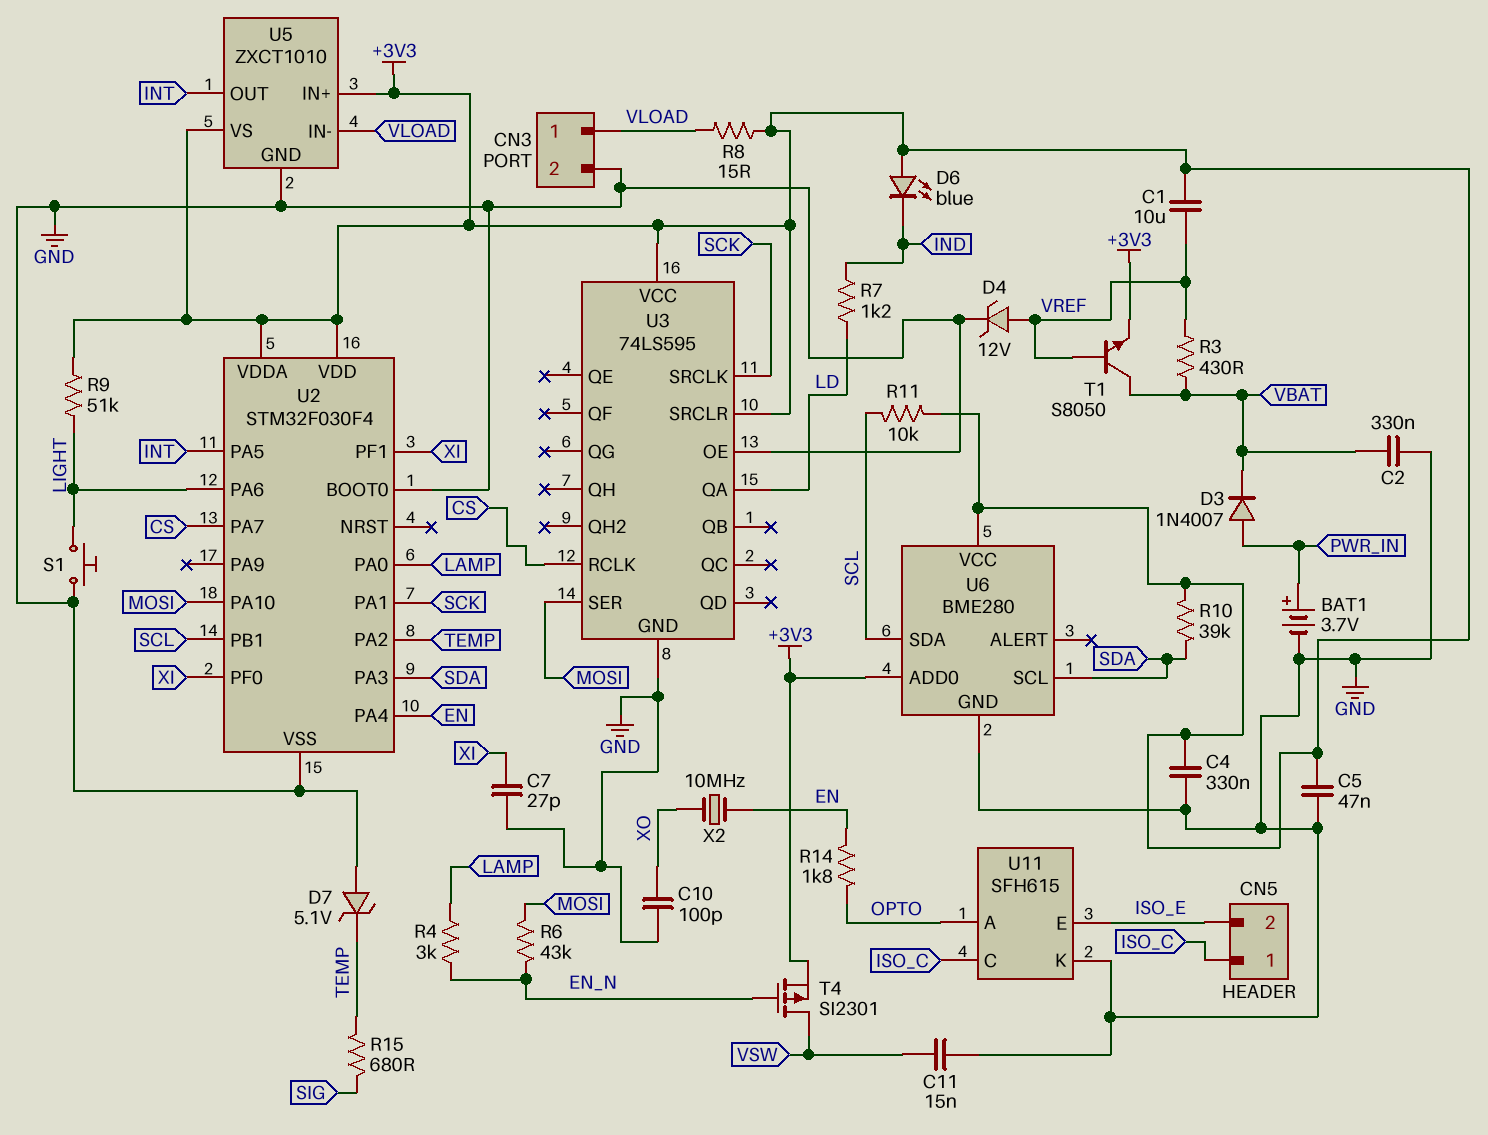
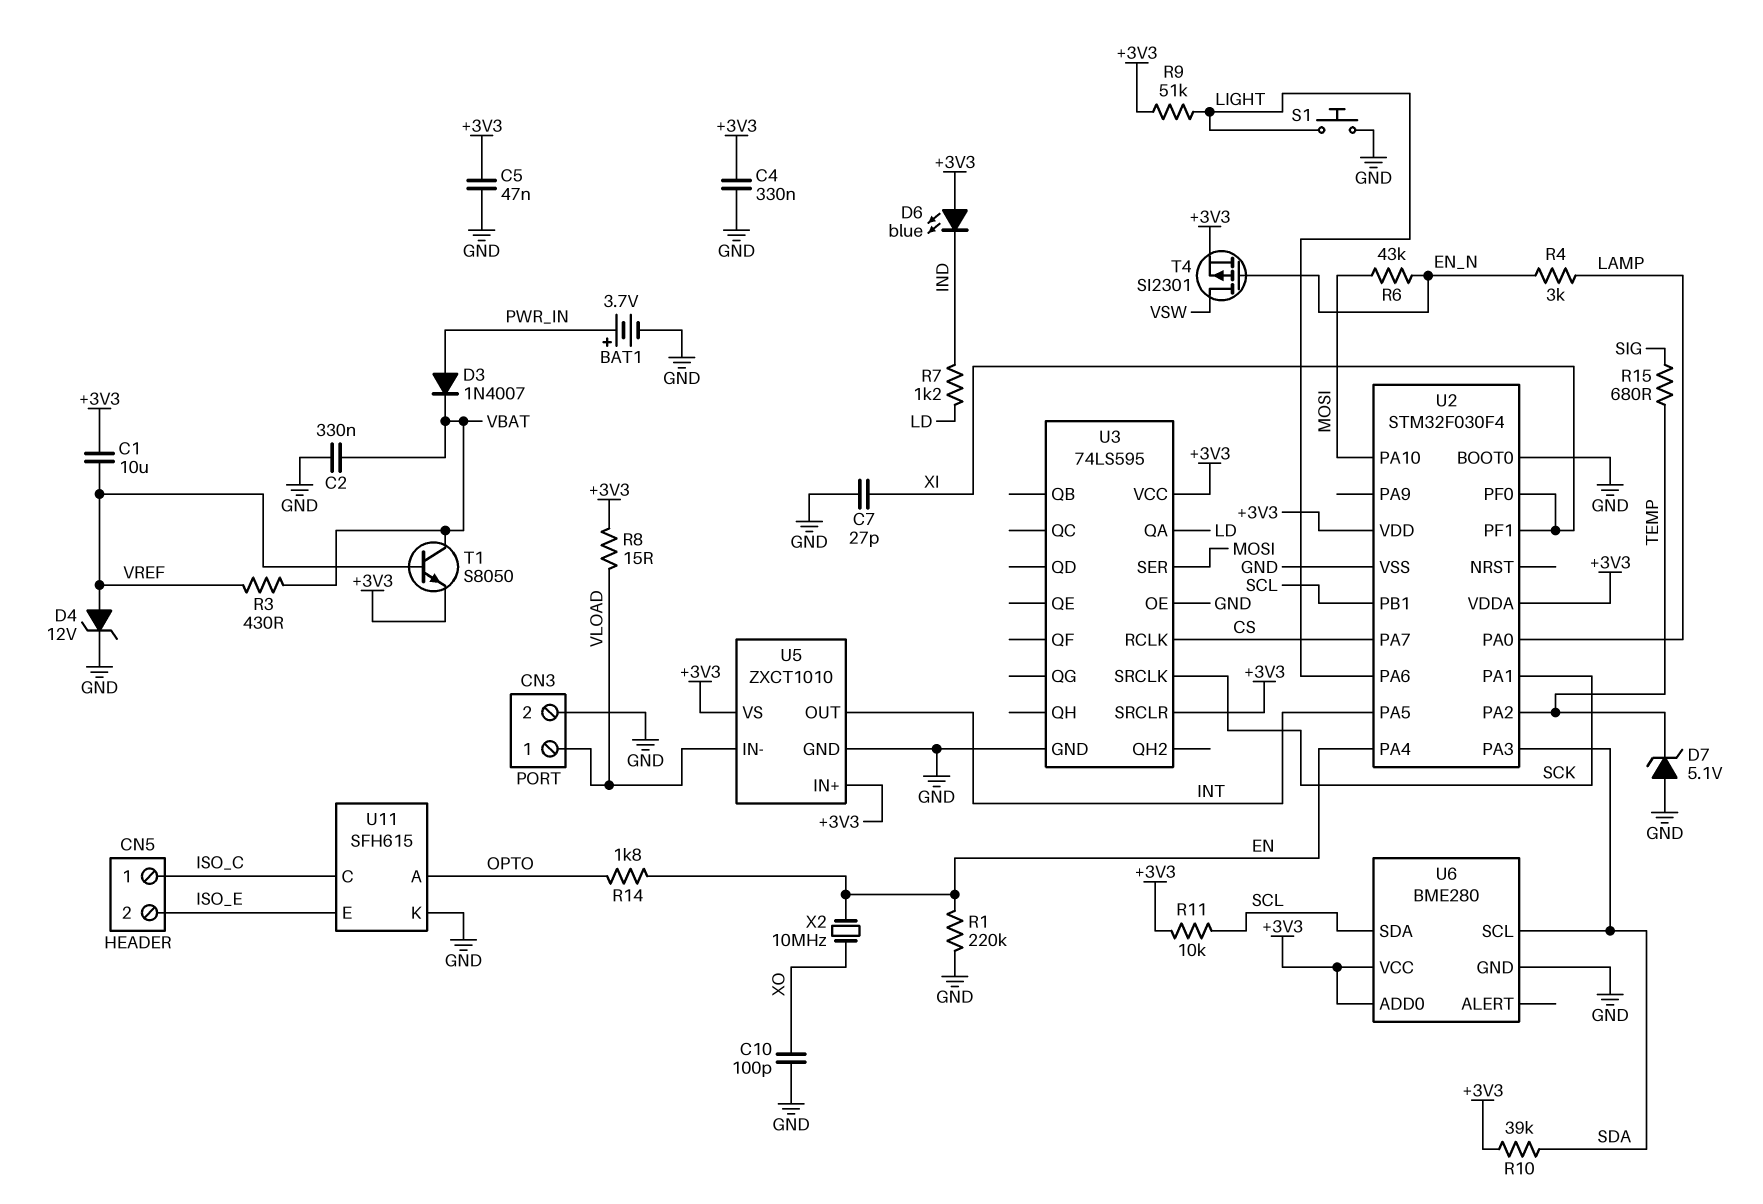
C11: 15nF (GND, VSW) -> none
R1: none -> 220k (EN, GND)

